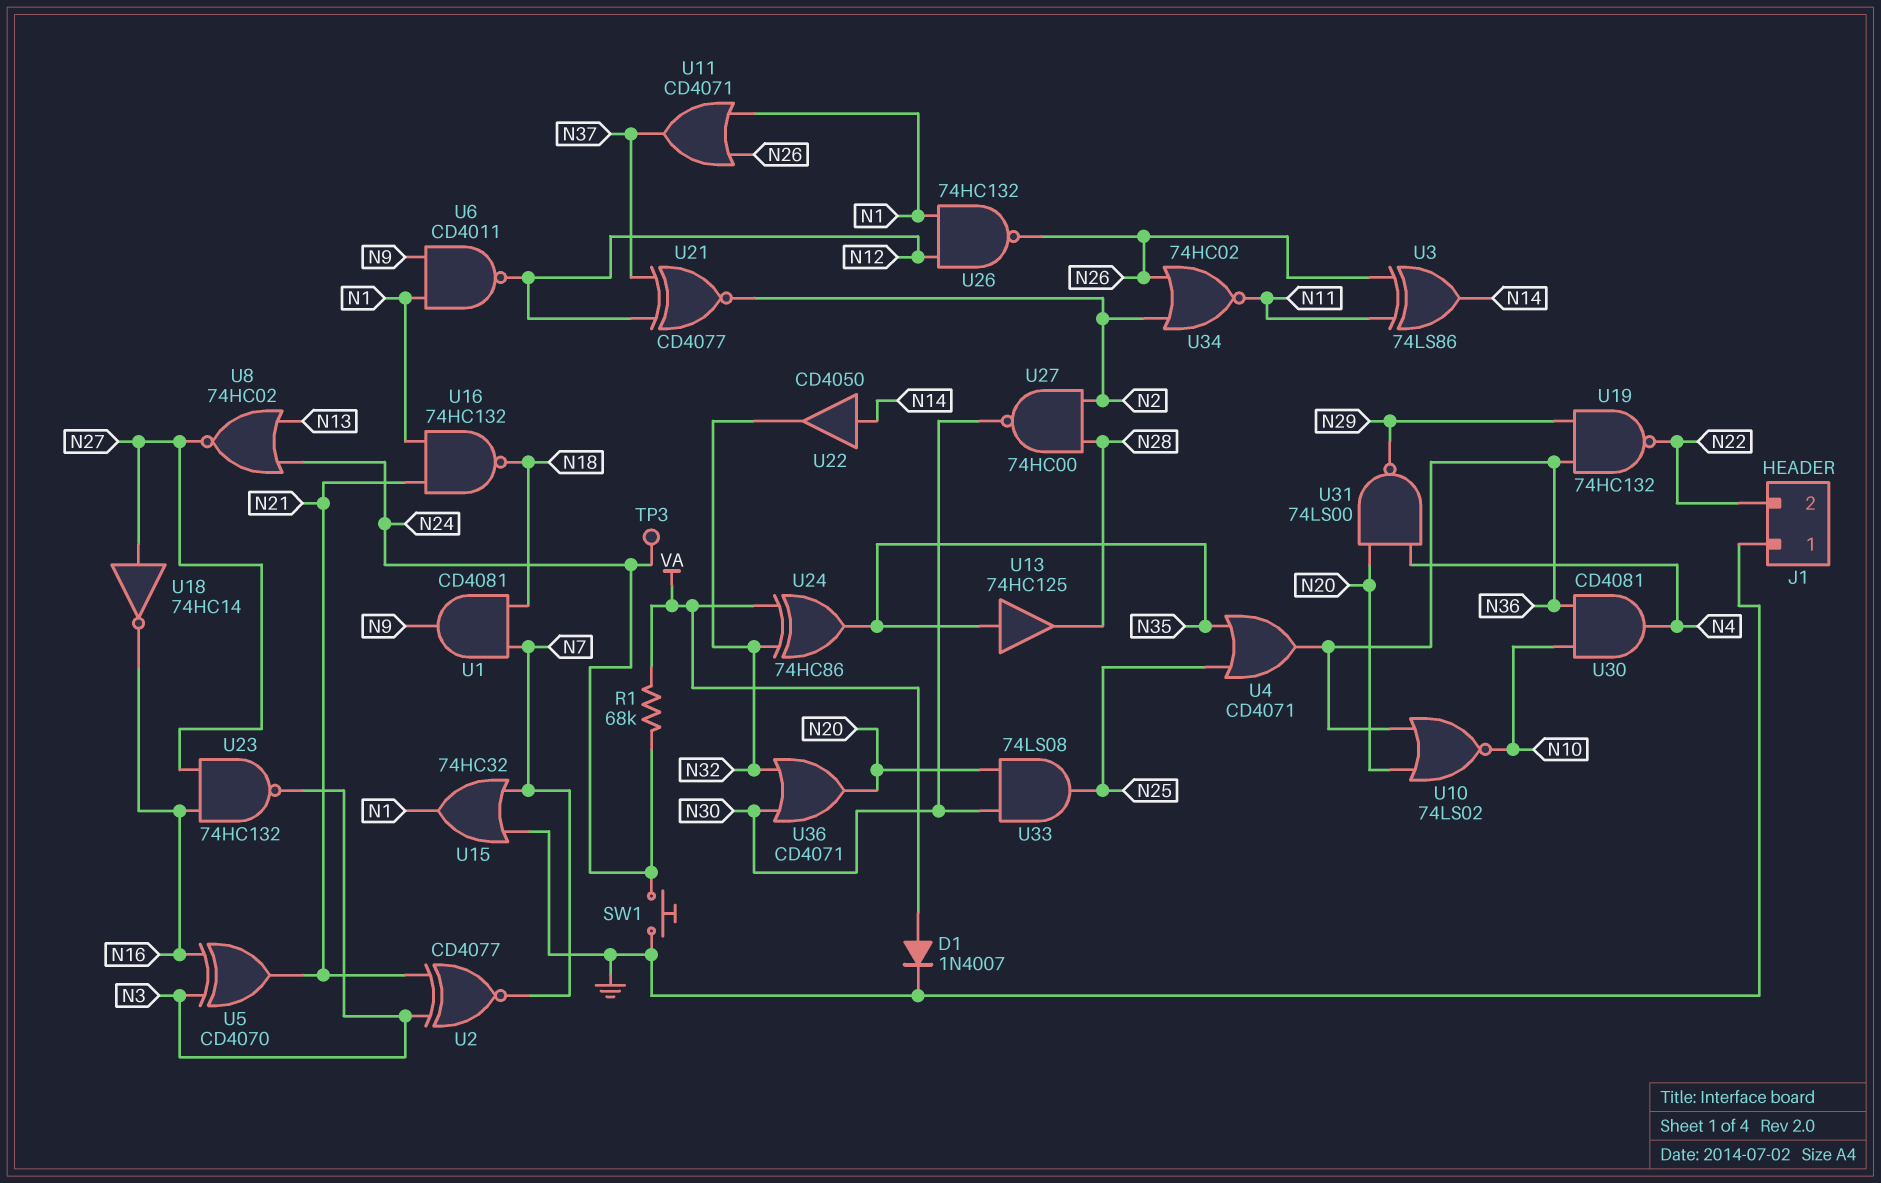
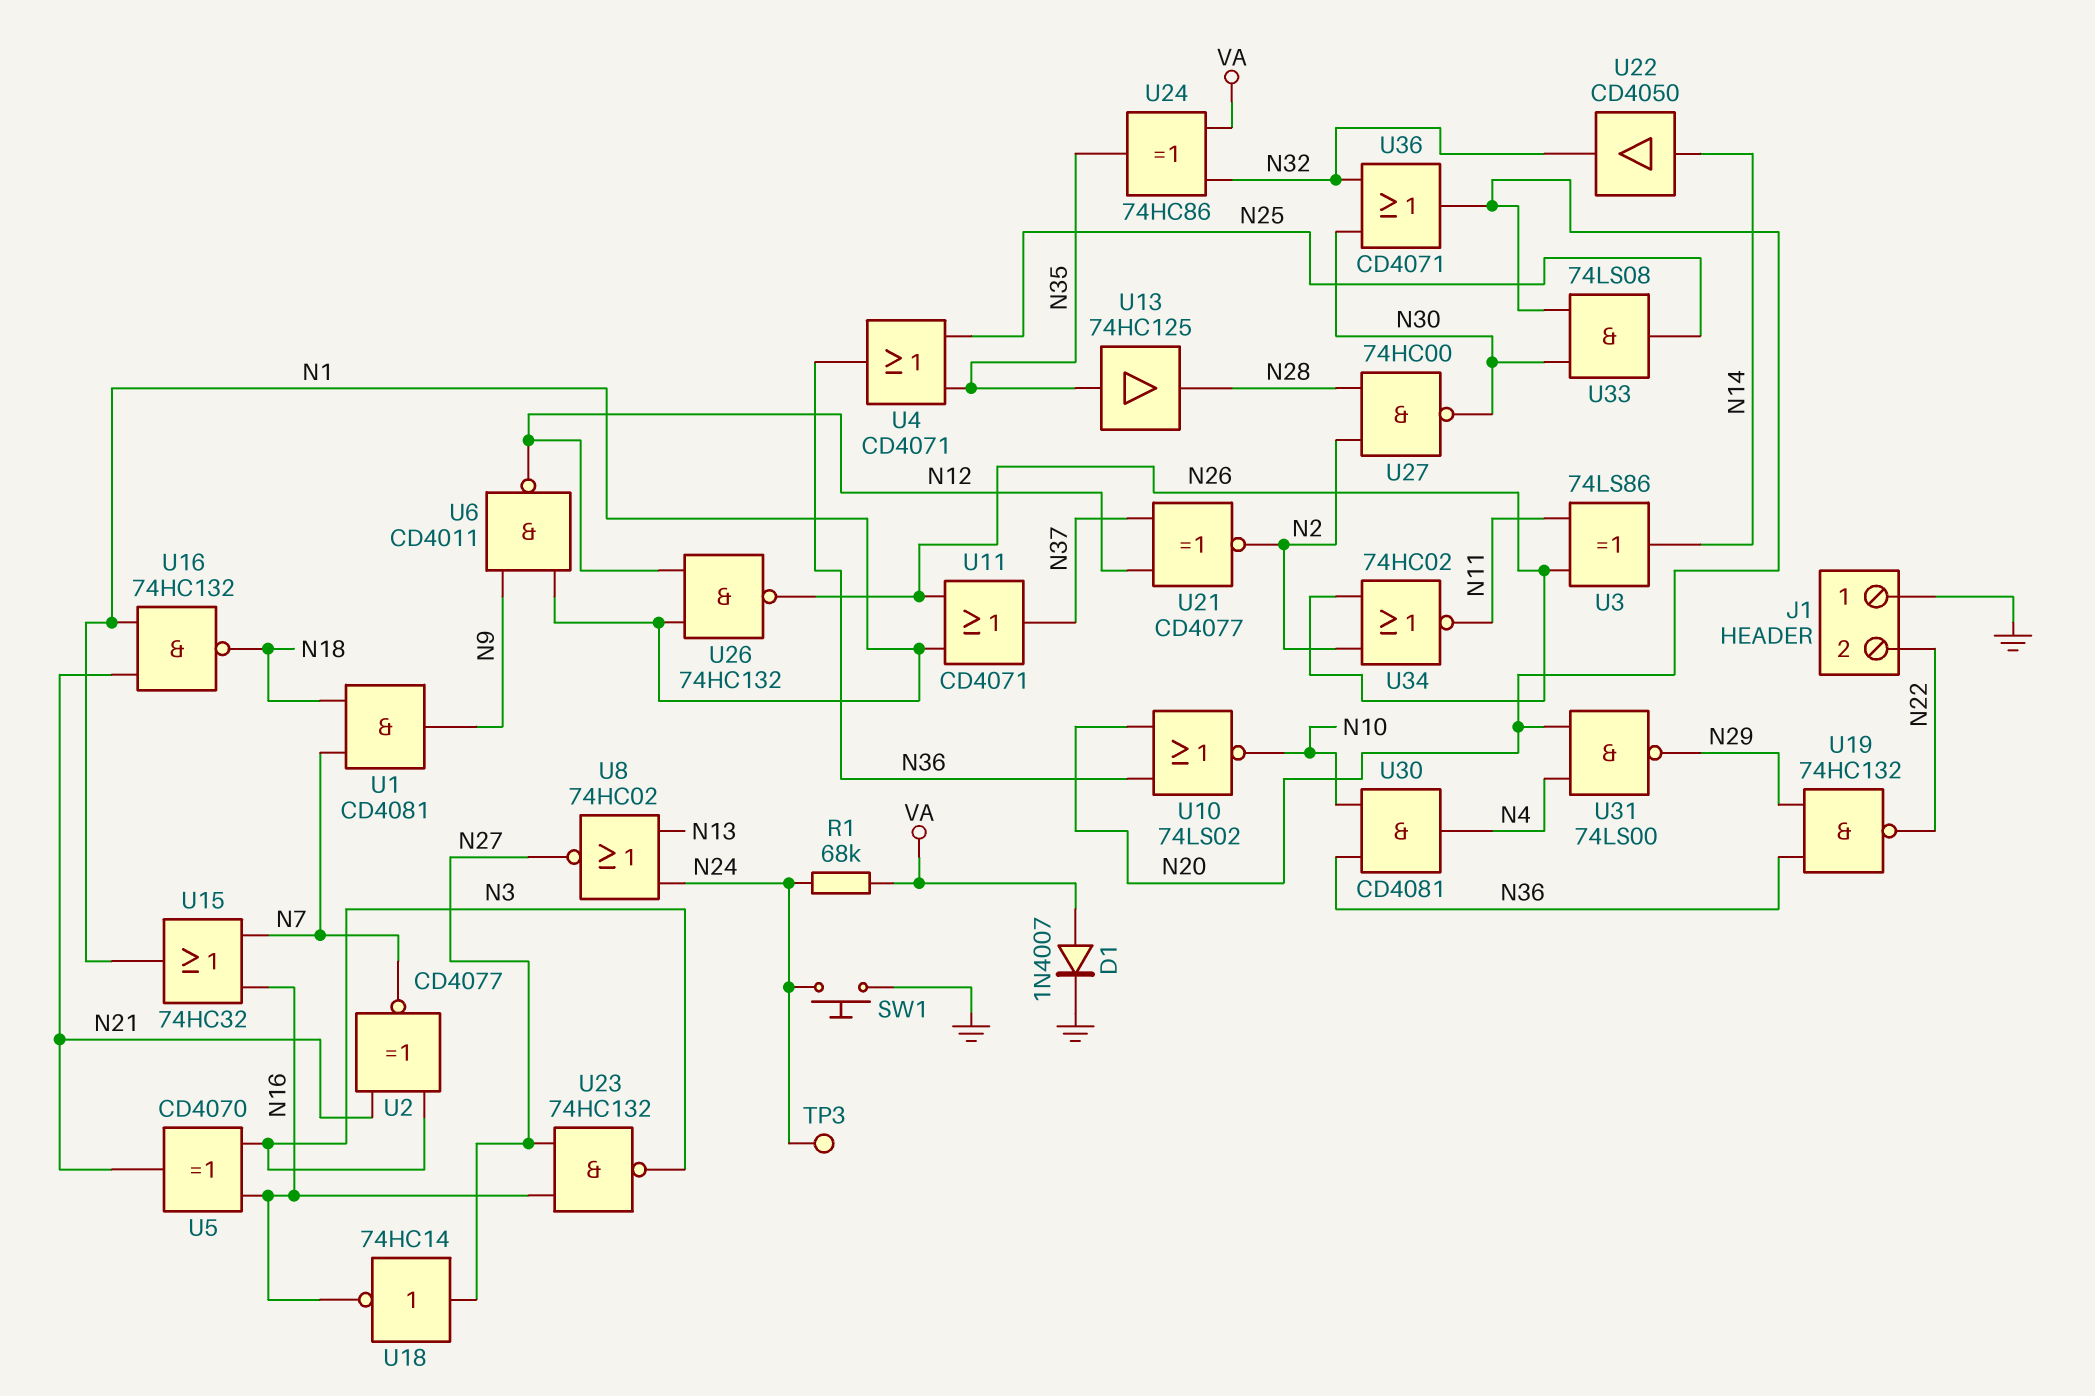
U15: OR 74HC32 (in GND, in N7, out N1) -> OR 74HC32 (in N7, in N16, out N1)

